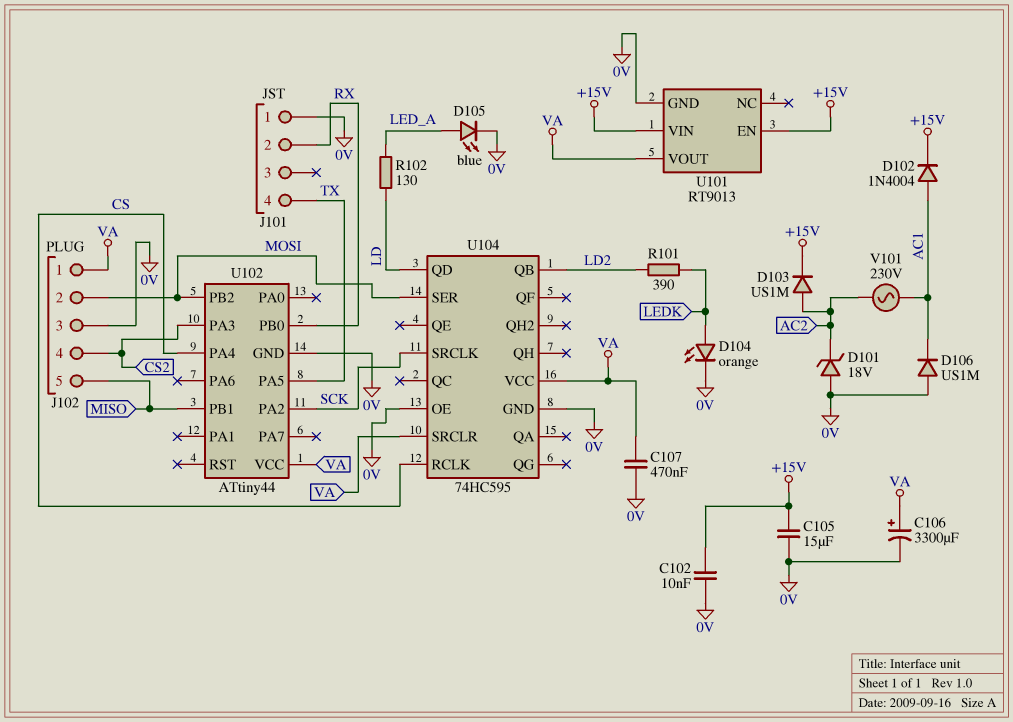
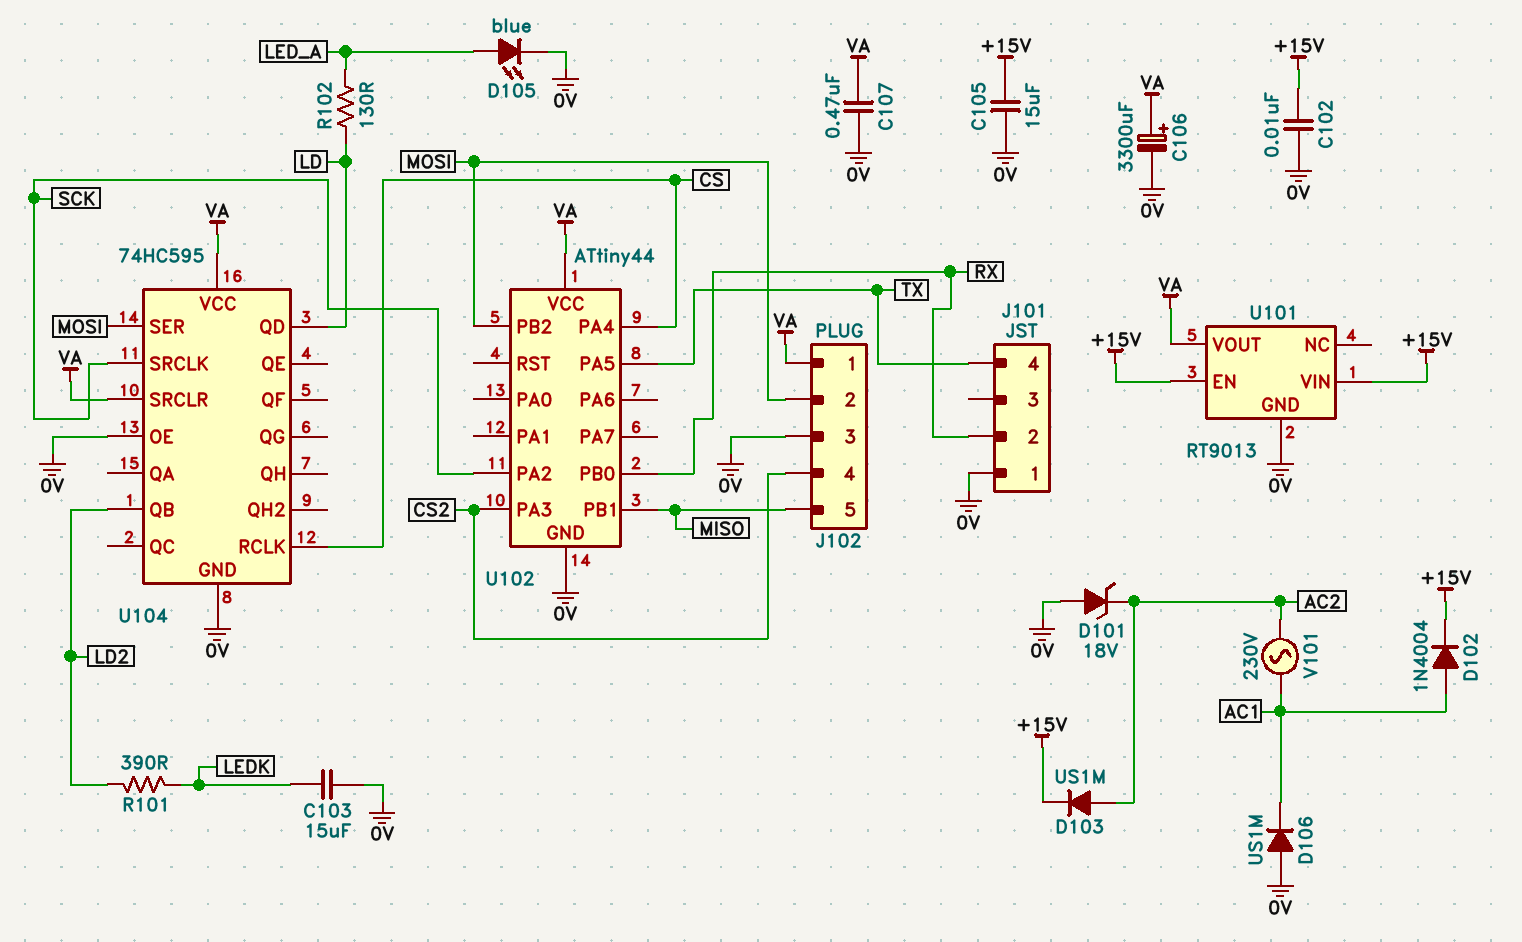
C103: none -> 15uF (0V, LEDK)
D104: LED orange (A LEDK, K 0V) -> none

